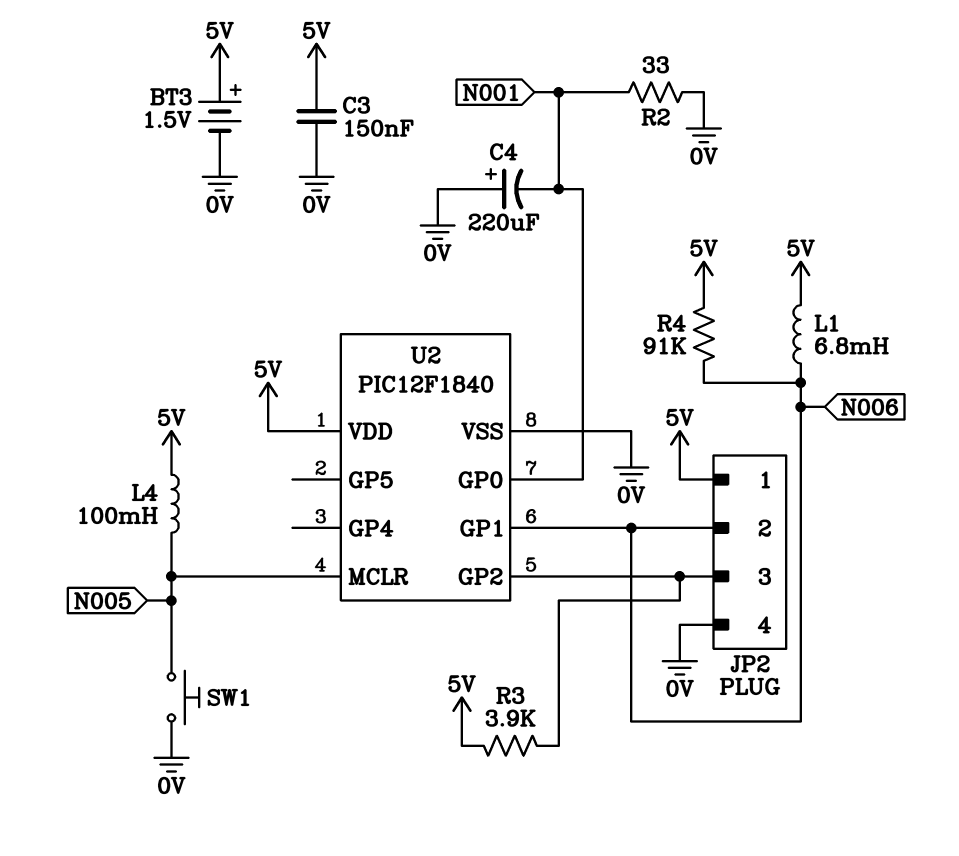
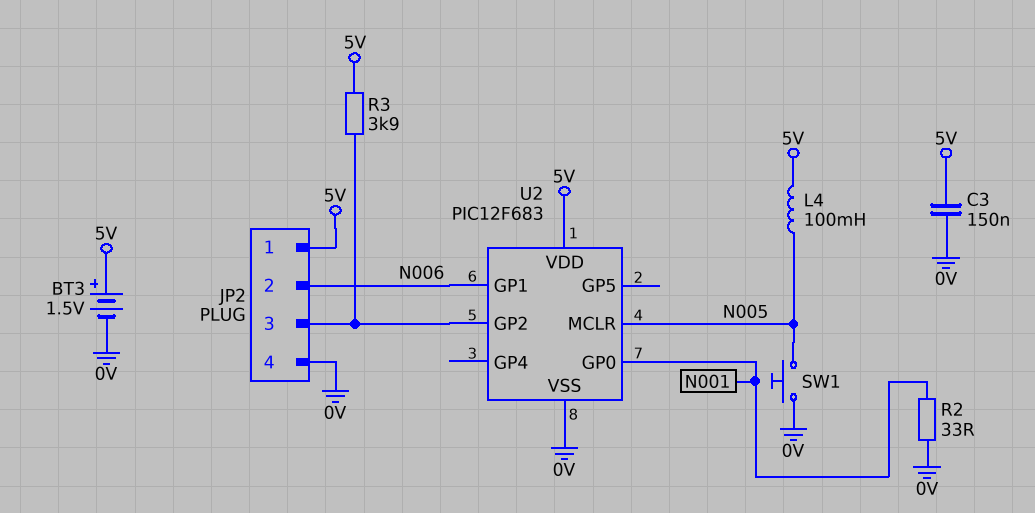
C4: 220uF (plus 0V, minus N001) -> none
L1: 6.8mH (5V, N006) -> none
R4: 91k (5V, N006) -> none
U2: PIC12F1840 -> PIC12F683

